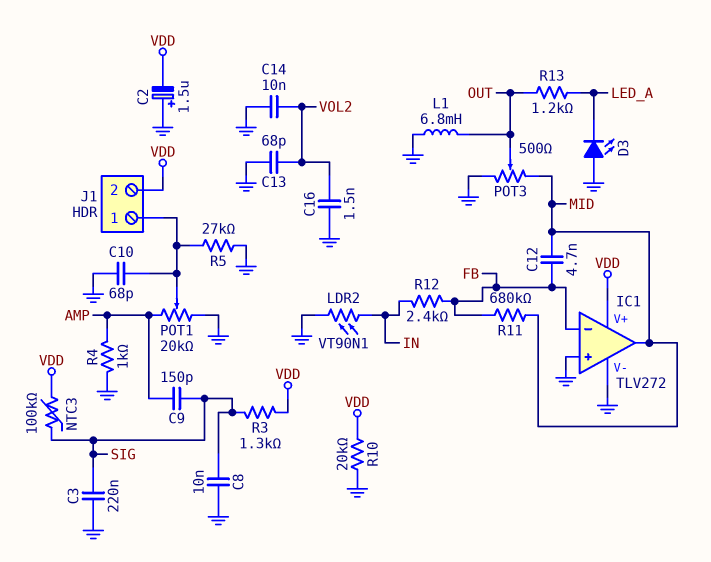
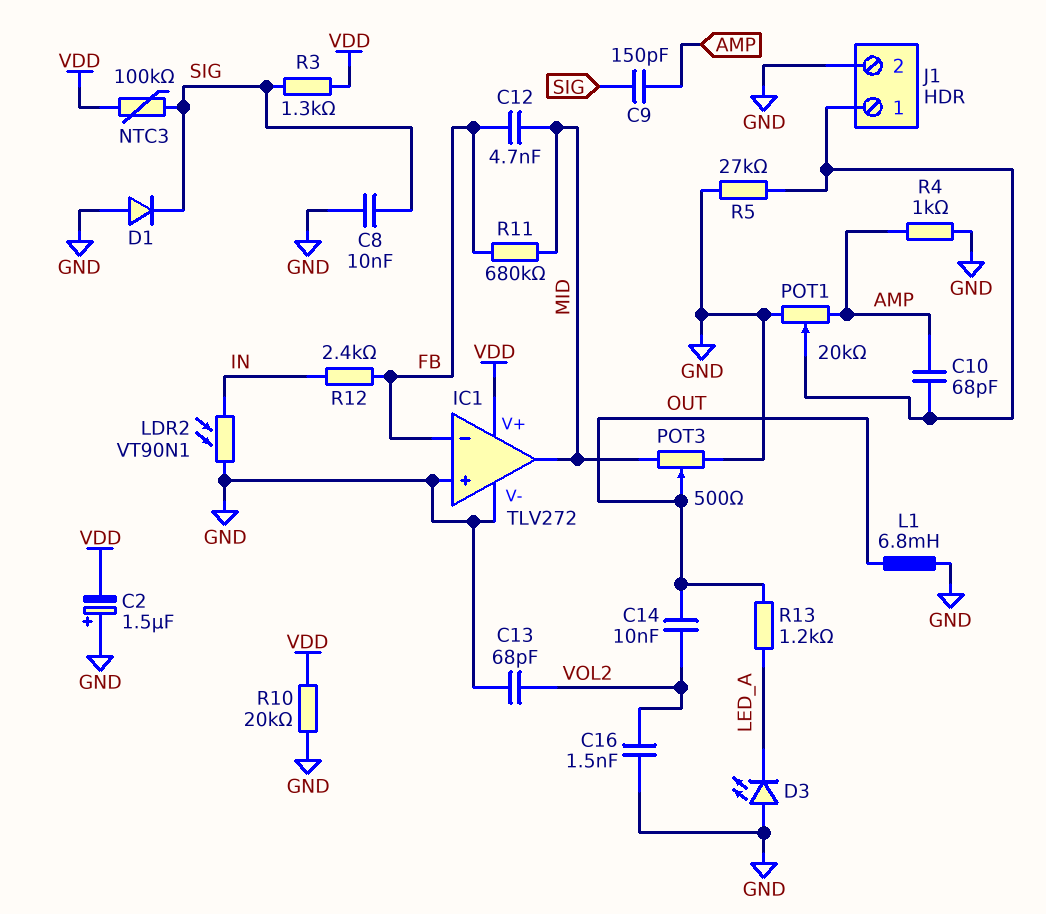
C3: 220nF (GND, SIG) -> none
C10: 68pF (GND, J1/1) -> 68pF (AMP, J1/1)
C14: 10nF (GND, VOL2) -> 10nF (OUT, VOL2)
D1: none -> diode (A GND, K SIG)
J1 pin 2: VDD -> GND

